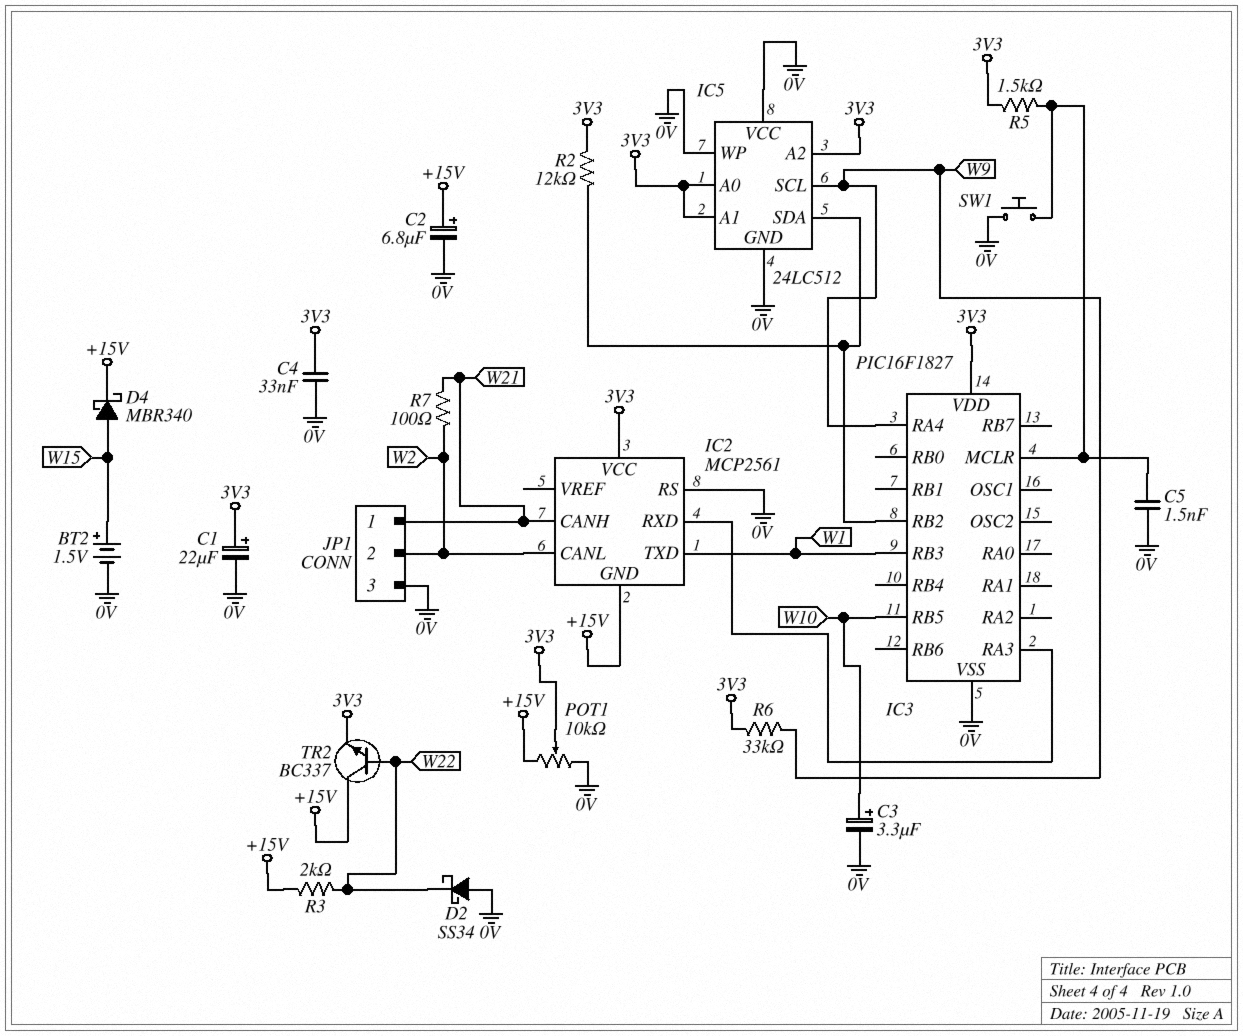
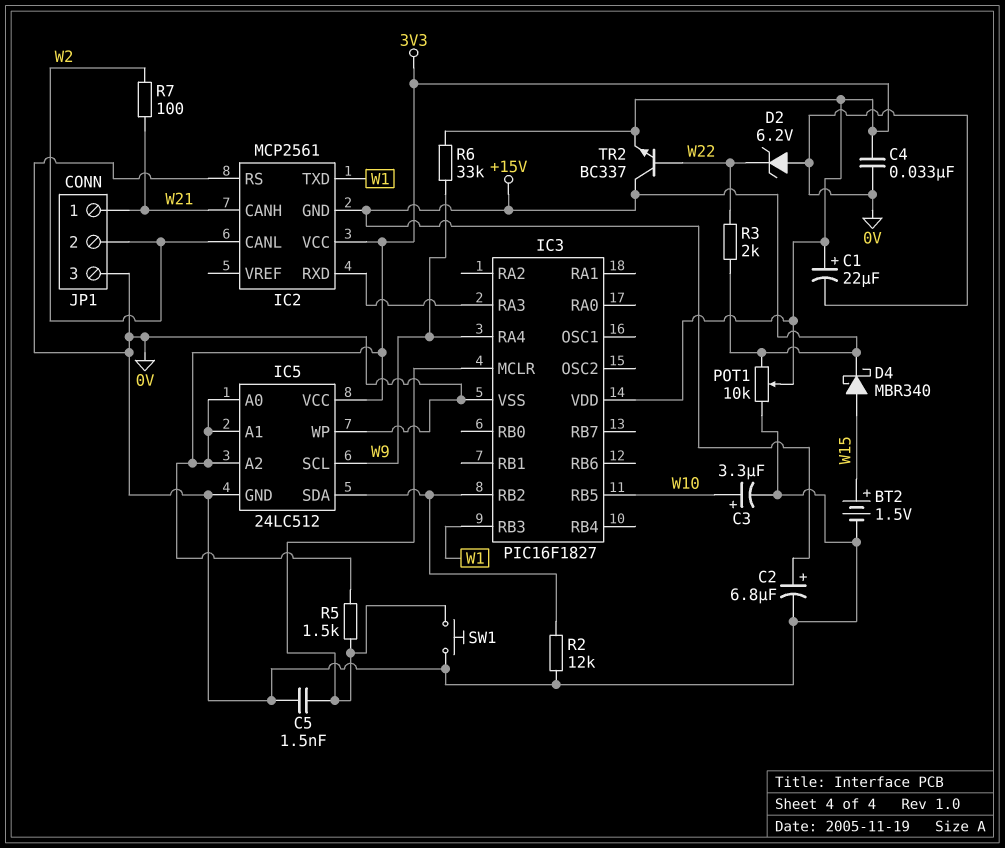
D2: schottky SS34 (A 0V, K W22) -> zener 6.2V (A 0V, K W22)
IC5 pin VCC: 0V -> 3V3
R2: 12k (3V3, IC3/RB2) -> 12k (0V, IC3/RB2)

